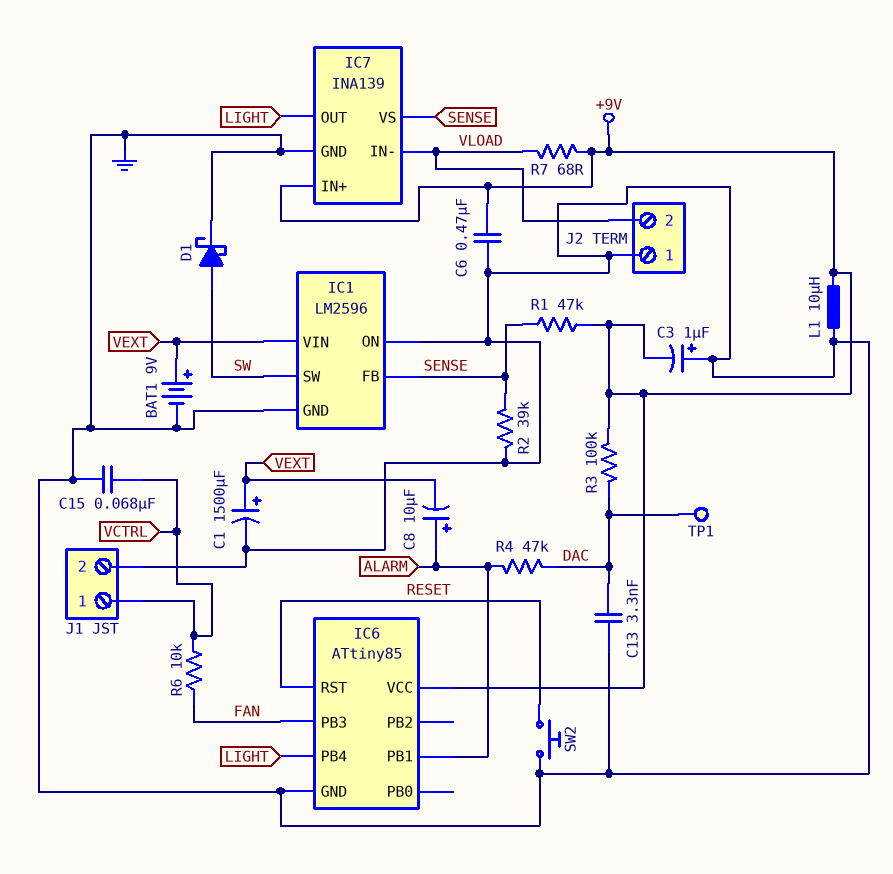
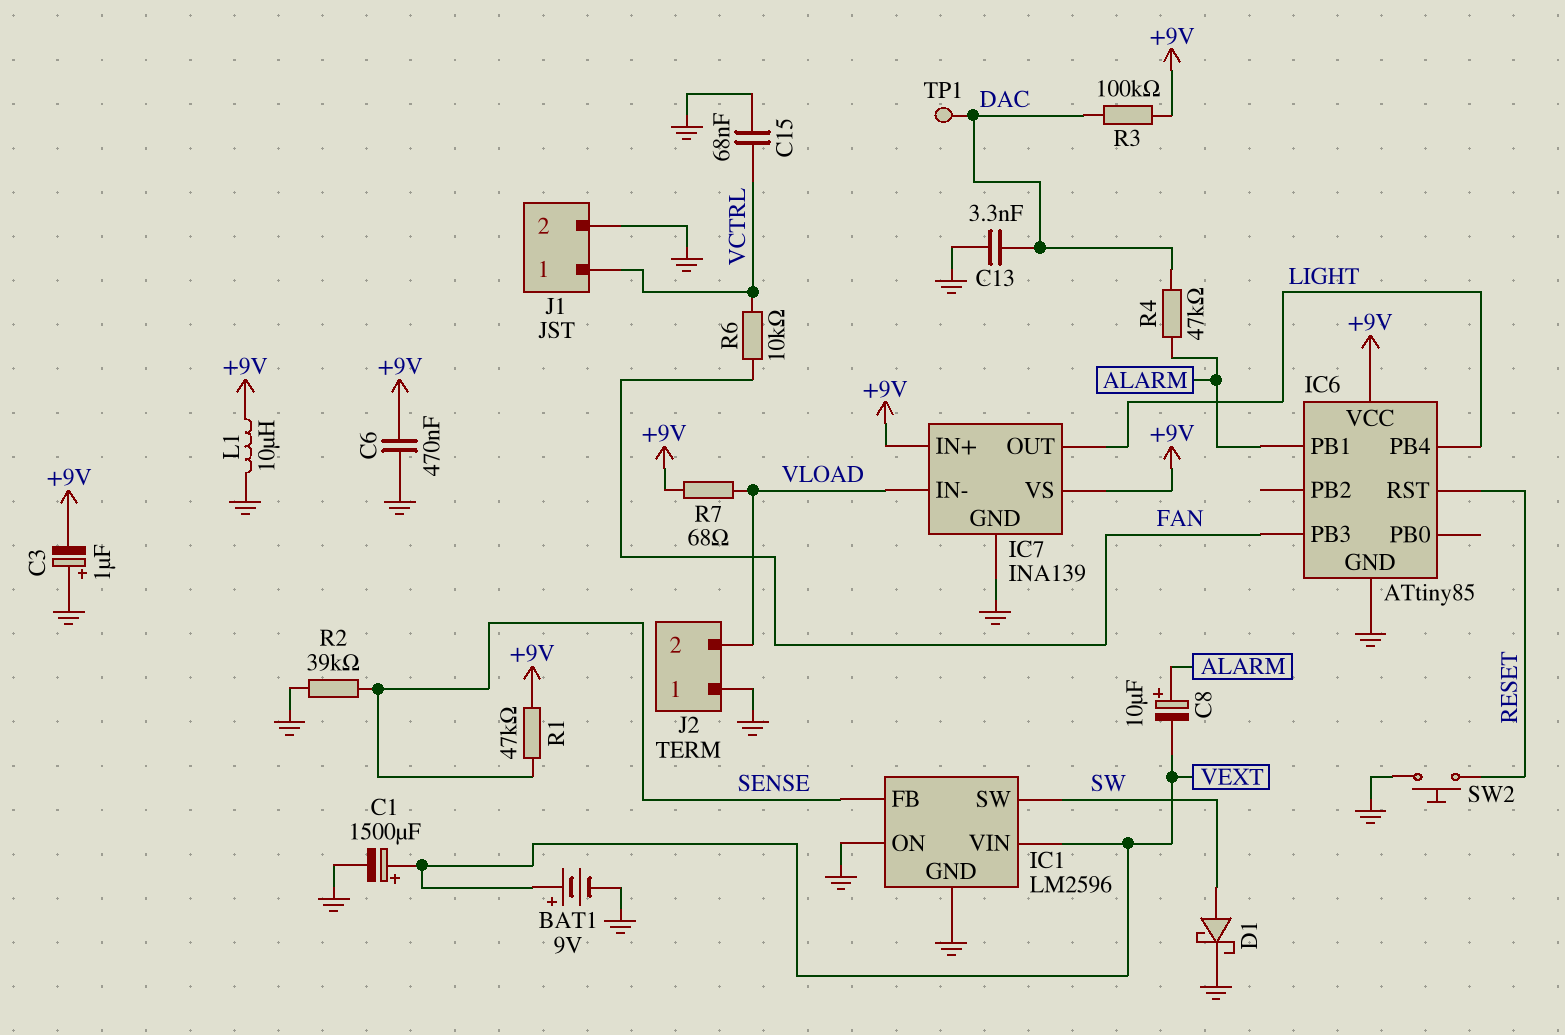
IC7 pin VS: SENSE -> +9V

